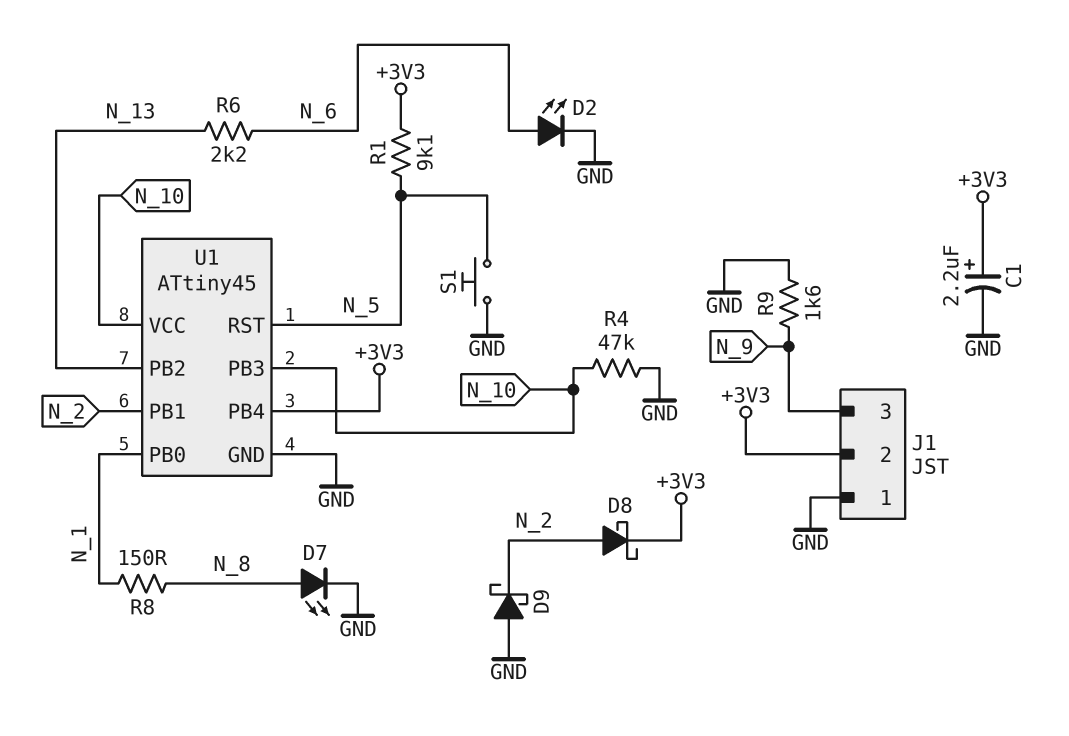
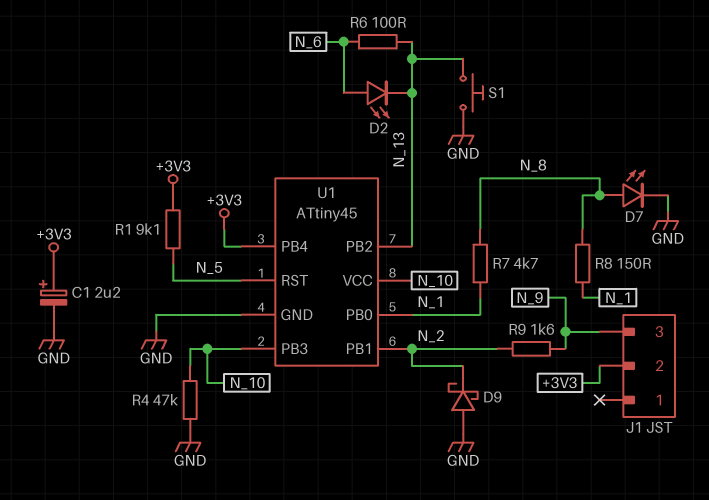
D2: LED (A N_6, K GND) -> LED (A N_6, K N_13)
D8: schottky (A N_2, K +3V3) -> none
J1 pin 1: GND -> none
R6: 2.2k (N_6, N_13) -> 100 (N_6, N_13)
R7: none -> 4.7k (N_1, N_8)
R9: 1.6k (GND, N_9) -> 1.6k (N_2, N_9)
S1: button (GND, N_5) -> button (GND, N_13)

